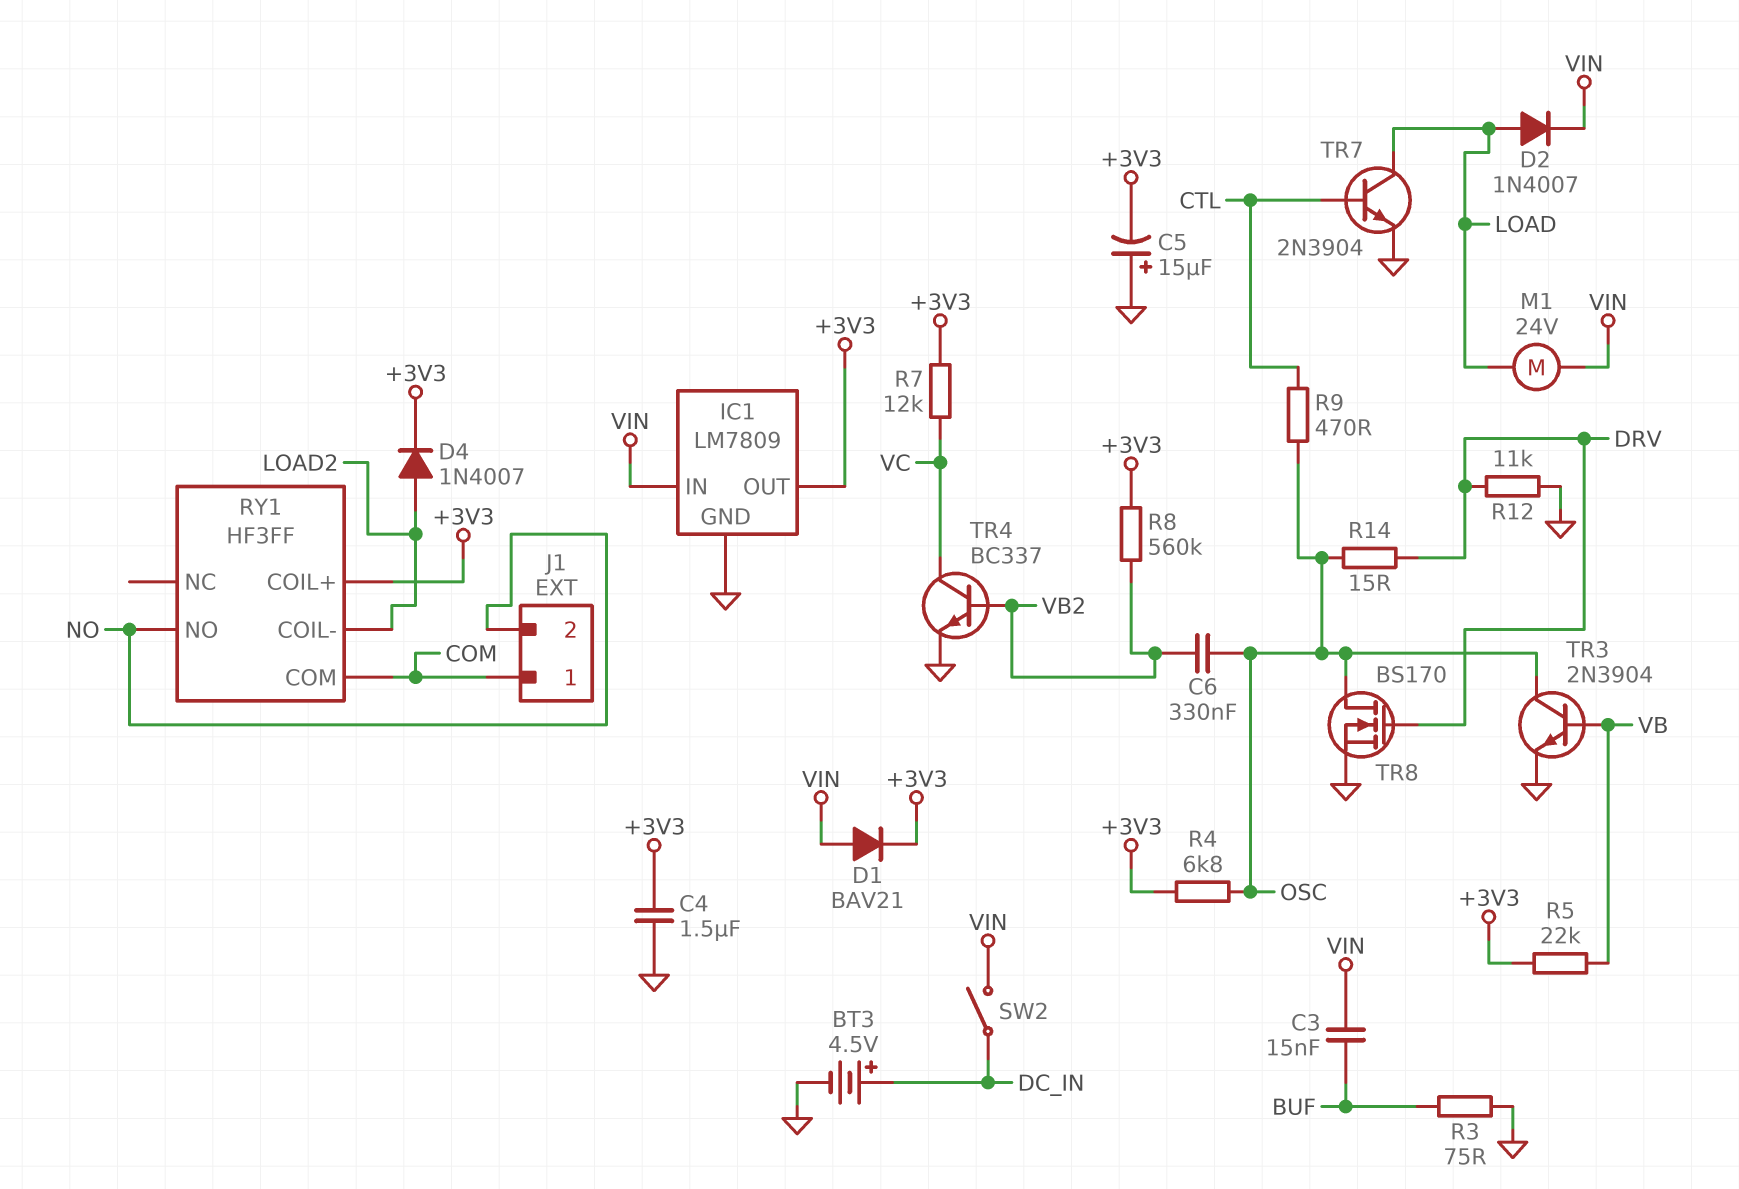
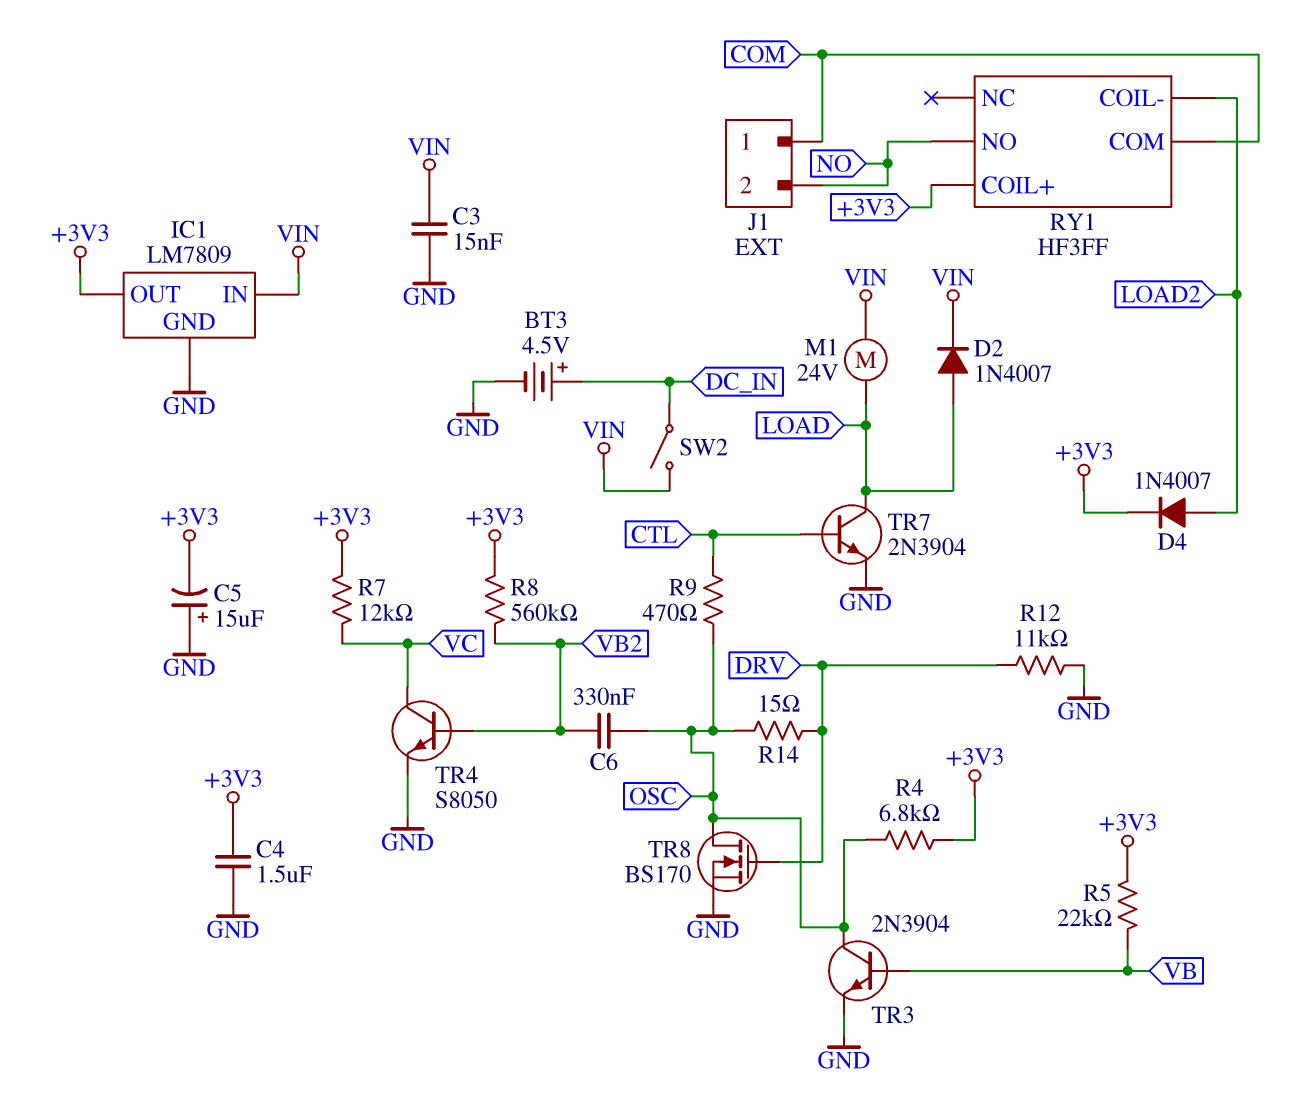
C3: 15nF (BUF, VIN) -> 15nF (GND, VIN)
D1: diode BAV21 (A VIN, K +3V3) -> none
R3: 75 (BUF, GND) -> none
TR4: NPN BC337 (B VB2, C VC, E GND) -> NPN S8050 (B VB2, C VC, E GND)

